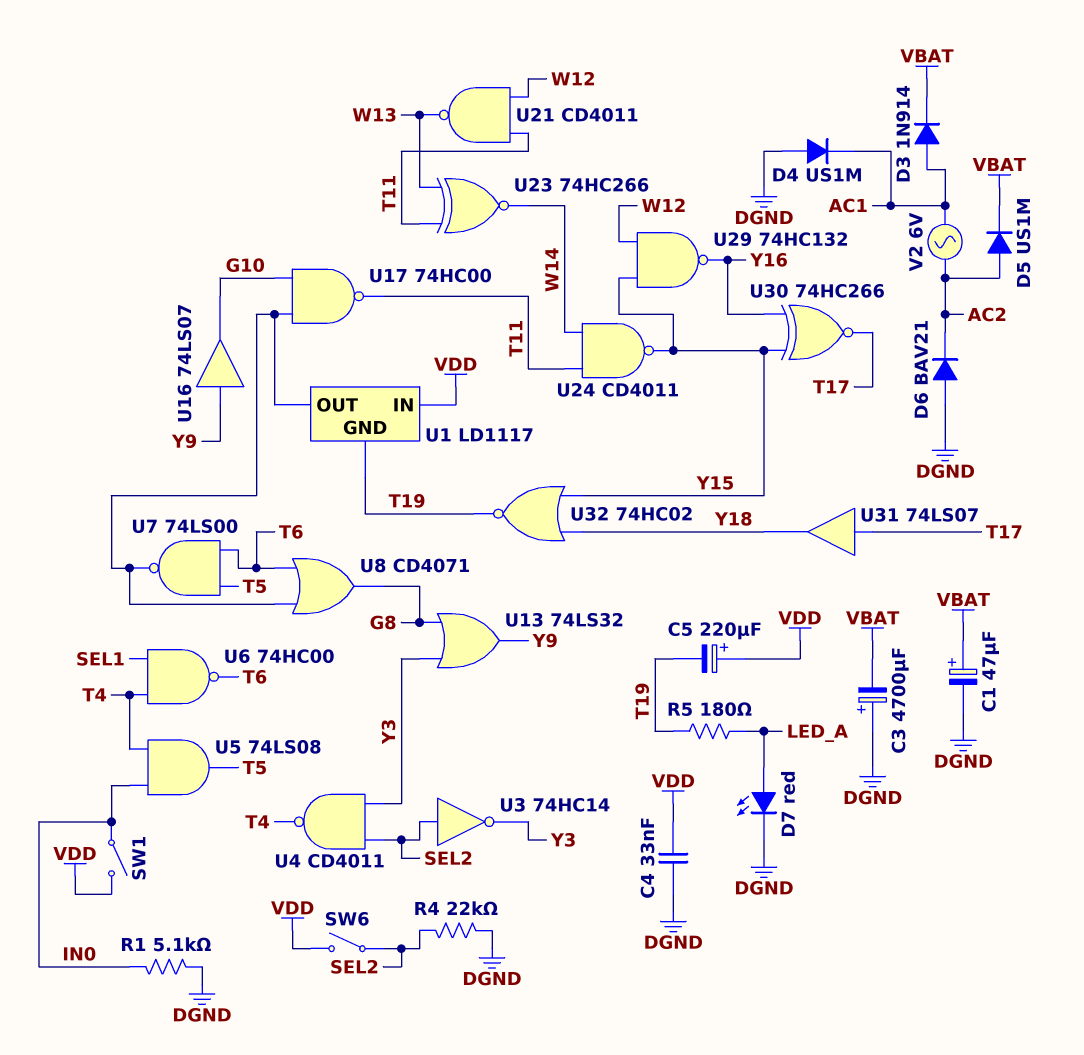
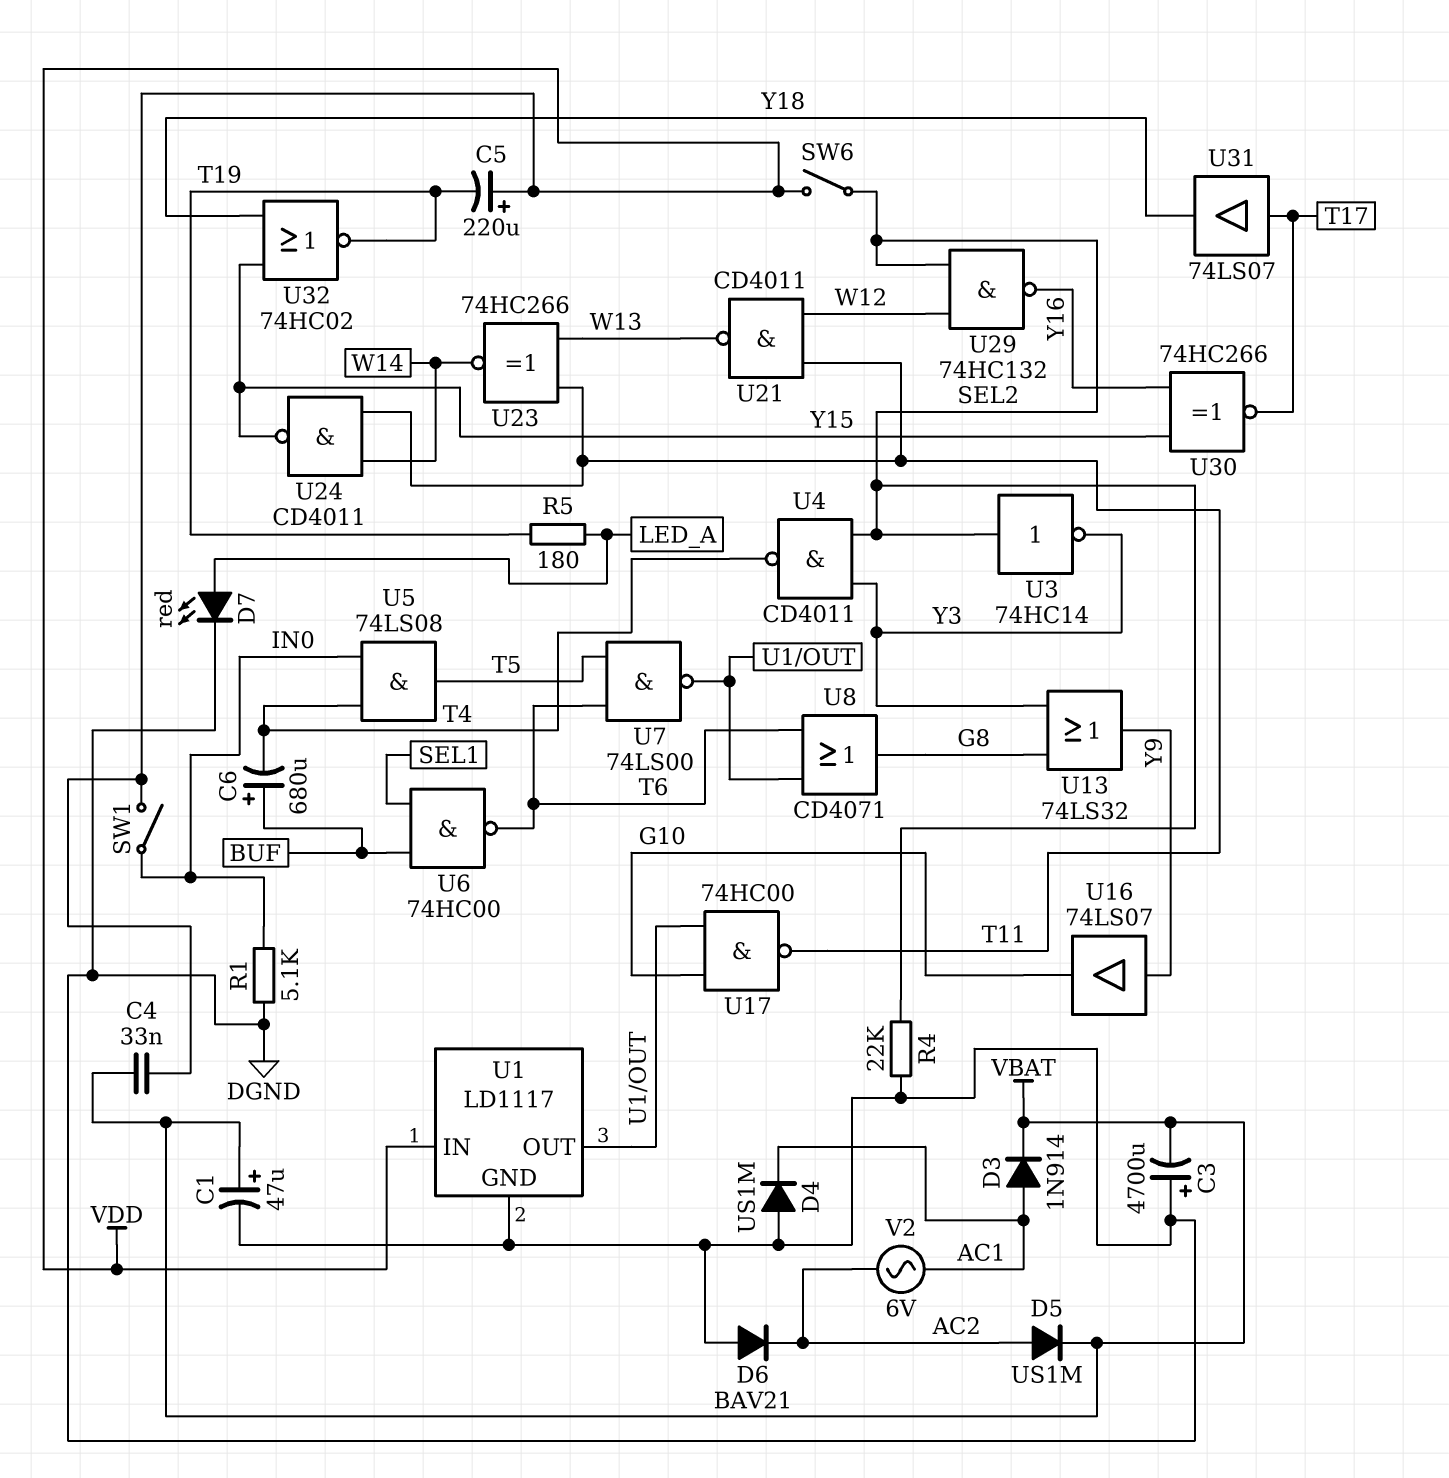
C4: 33nF (DGND, VDD) -> 33nF (VBAT, VDD)
C6: none -> 680uF (plus BUF, minus T4)
U1 pin GND: T19 -> DGND
U6: NAND 74HC00 (in SEL1, in T4, out T6) -> NAND 74HC00 (in BUF, in SEL1, out T6)
U29: NAND 74HC132 (in W12, in Y15, out Y16) -> NAND 74HC132 (in SEL2, in W12, out Y16)

